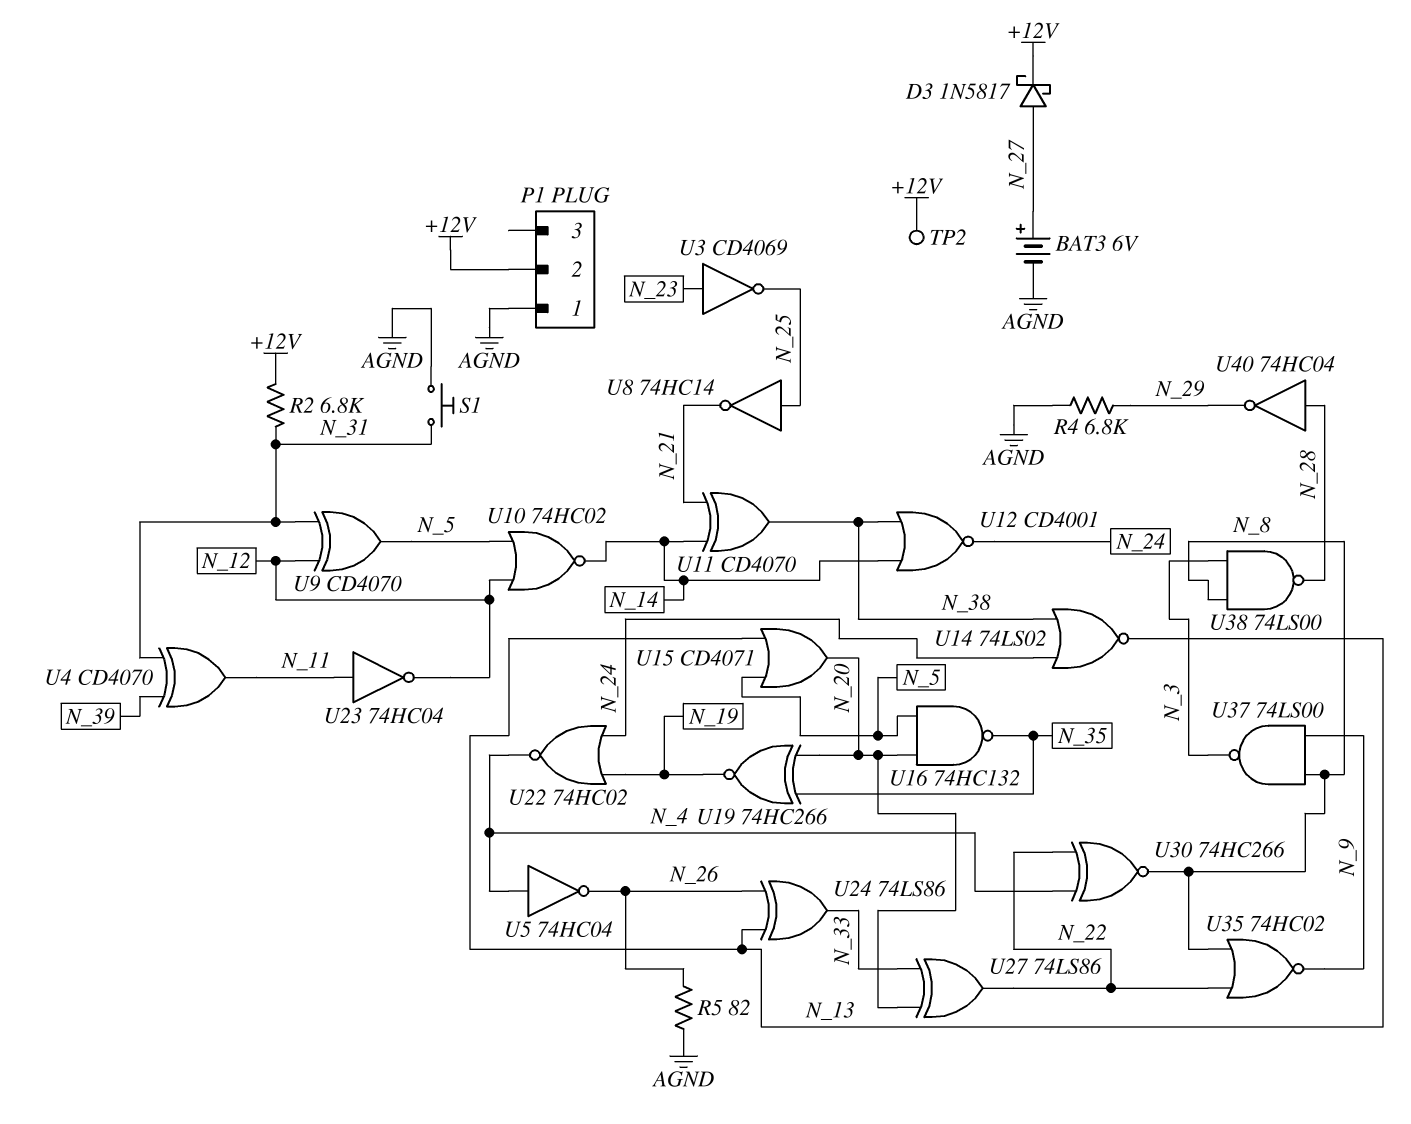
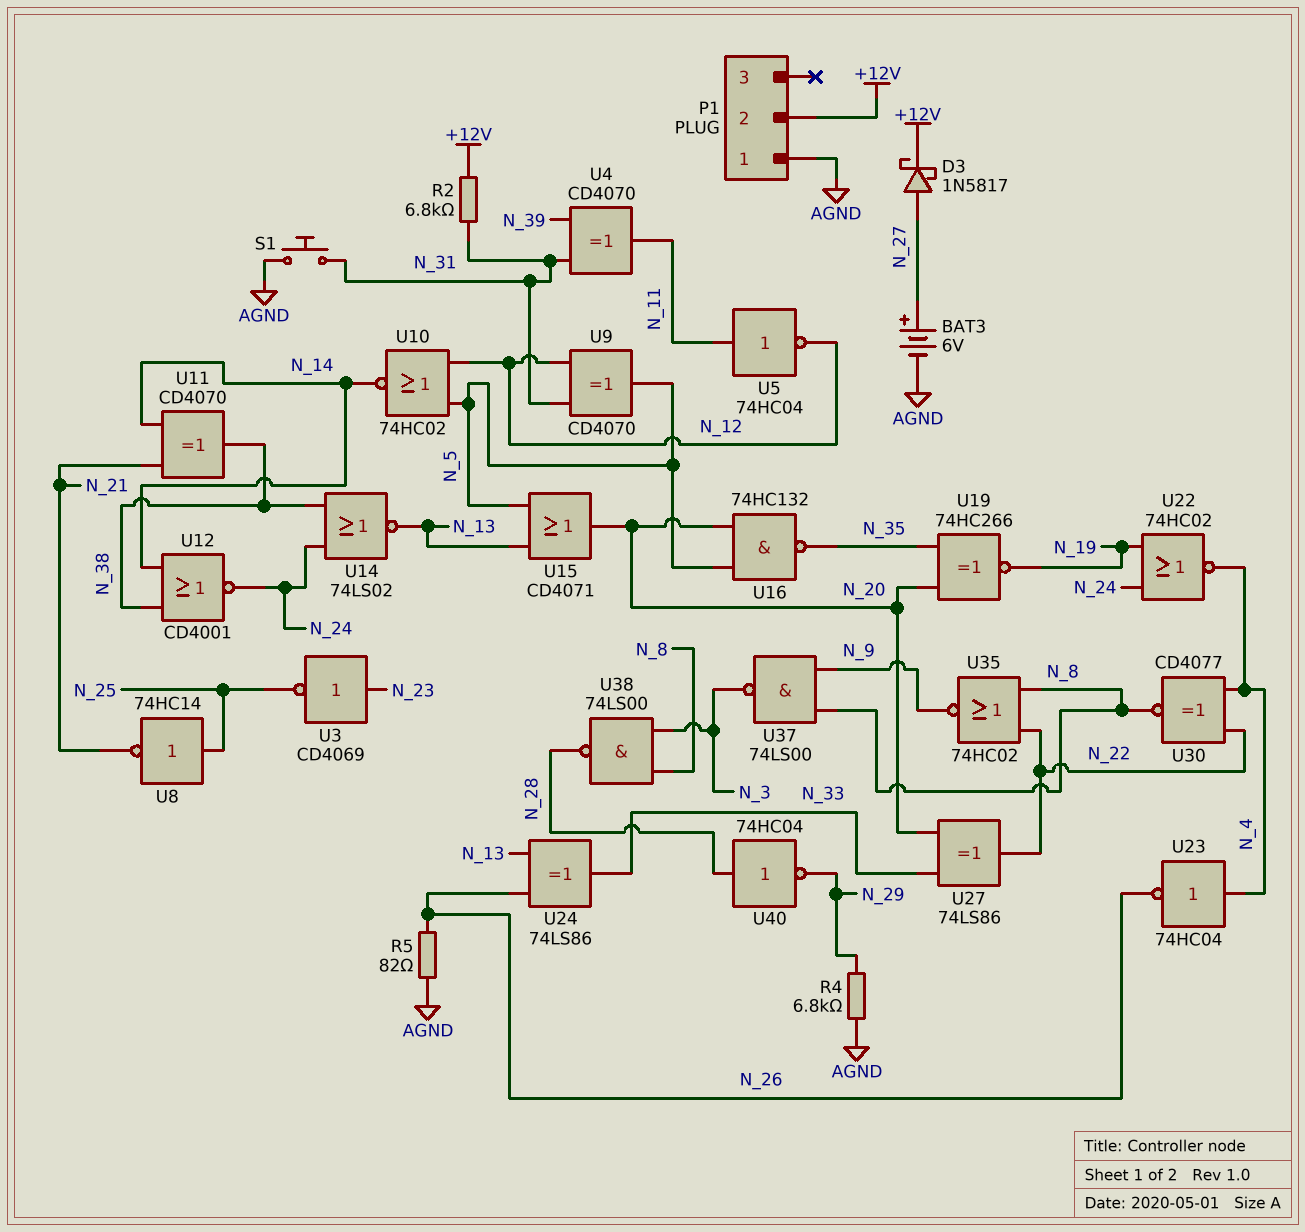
TP2: test point (+12V) -> none
U5: NOT 74HC04 (in N_4, out N_26) -> NOT 74HC04 (in N_11, out N_12)
U23: NOT 74HC04 (in N_11, out N_12) -> NOT 74HC04 (in N_4, out N_26)
U30: XNOR 74HC266 (in N_4, in N_22, out N_8) -> XNOR CD4077 (in N_4, in N_22, out N_8)

